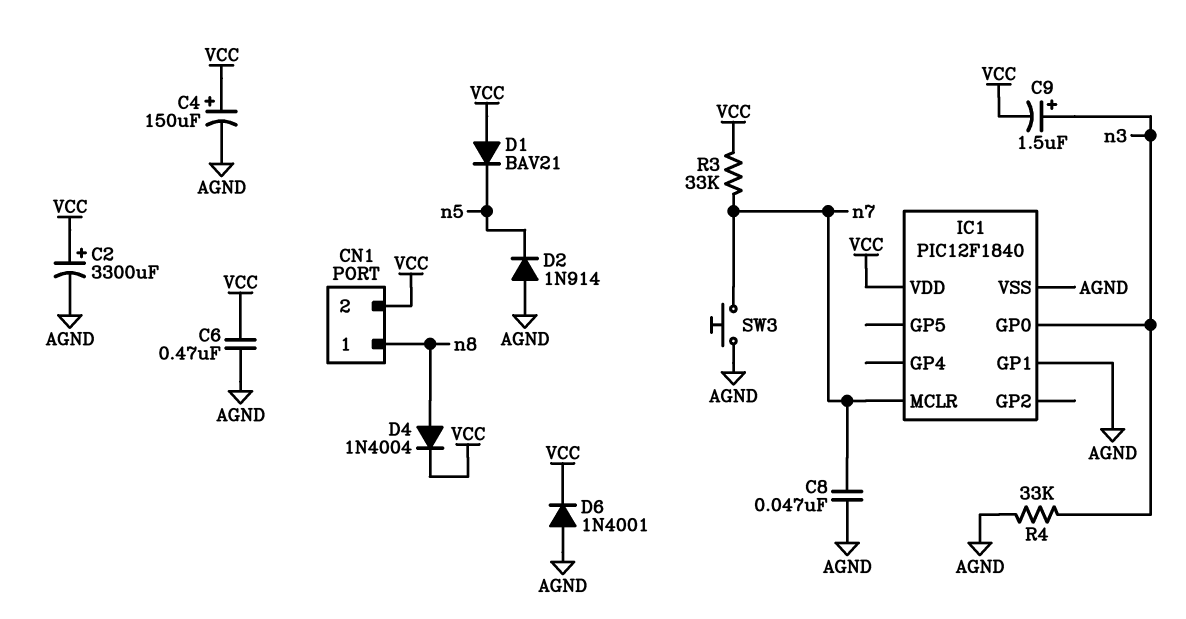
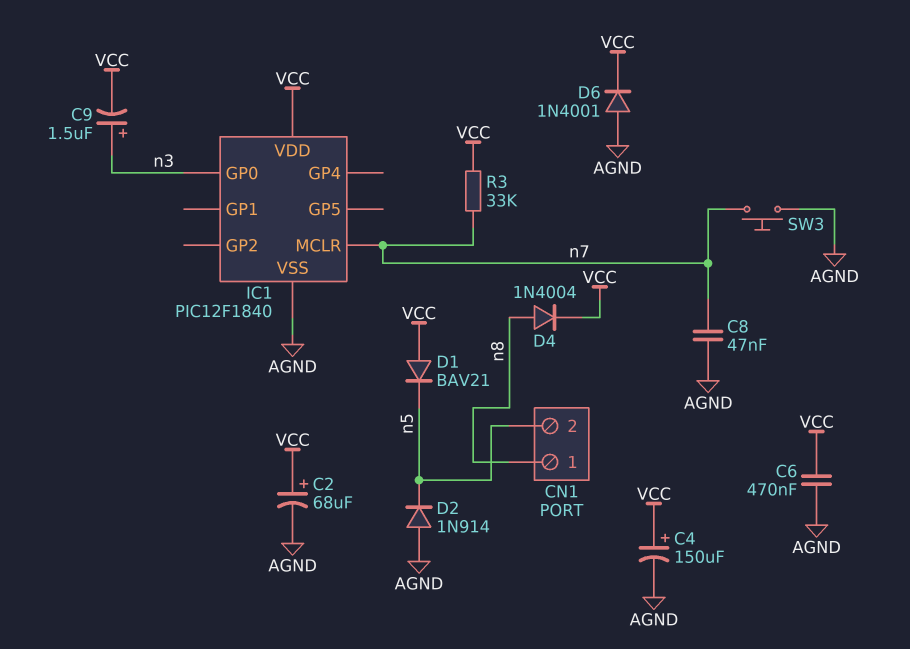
C2: 3300uF (plus VCC, minus AGND) -> 68uF (plus VCC, minus AGND)
CN1 pin 2: VCC -> n5
IC1 pin GP1: AGND -> none
R4: 33k (AGND, n3) -> none

